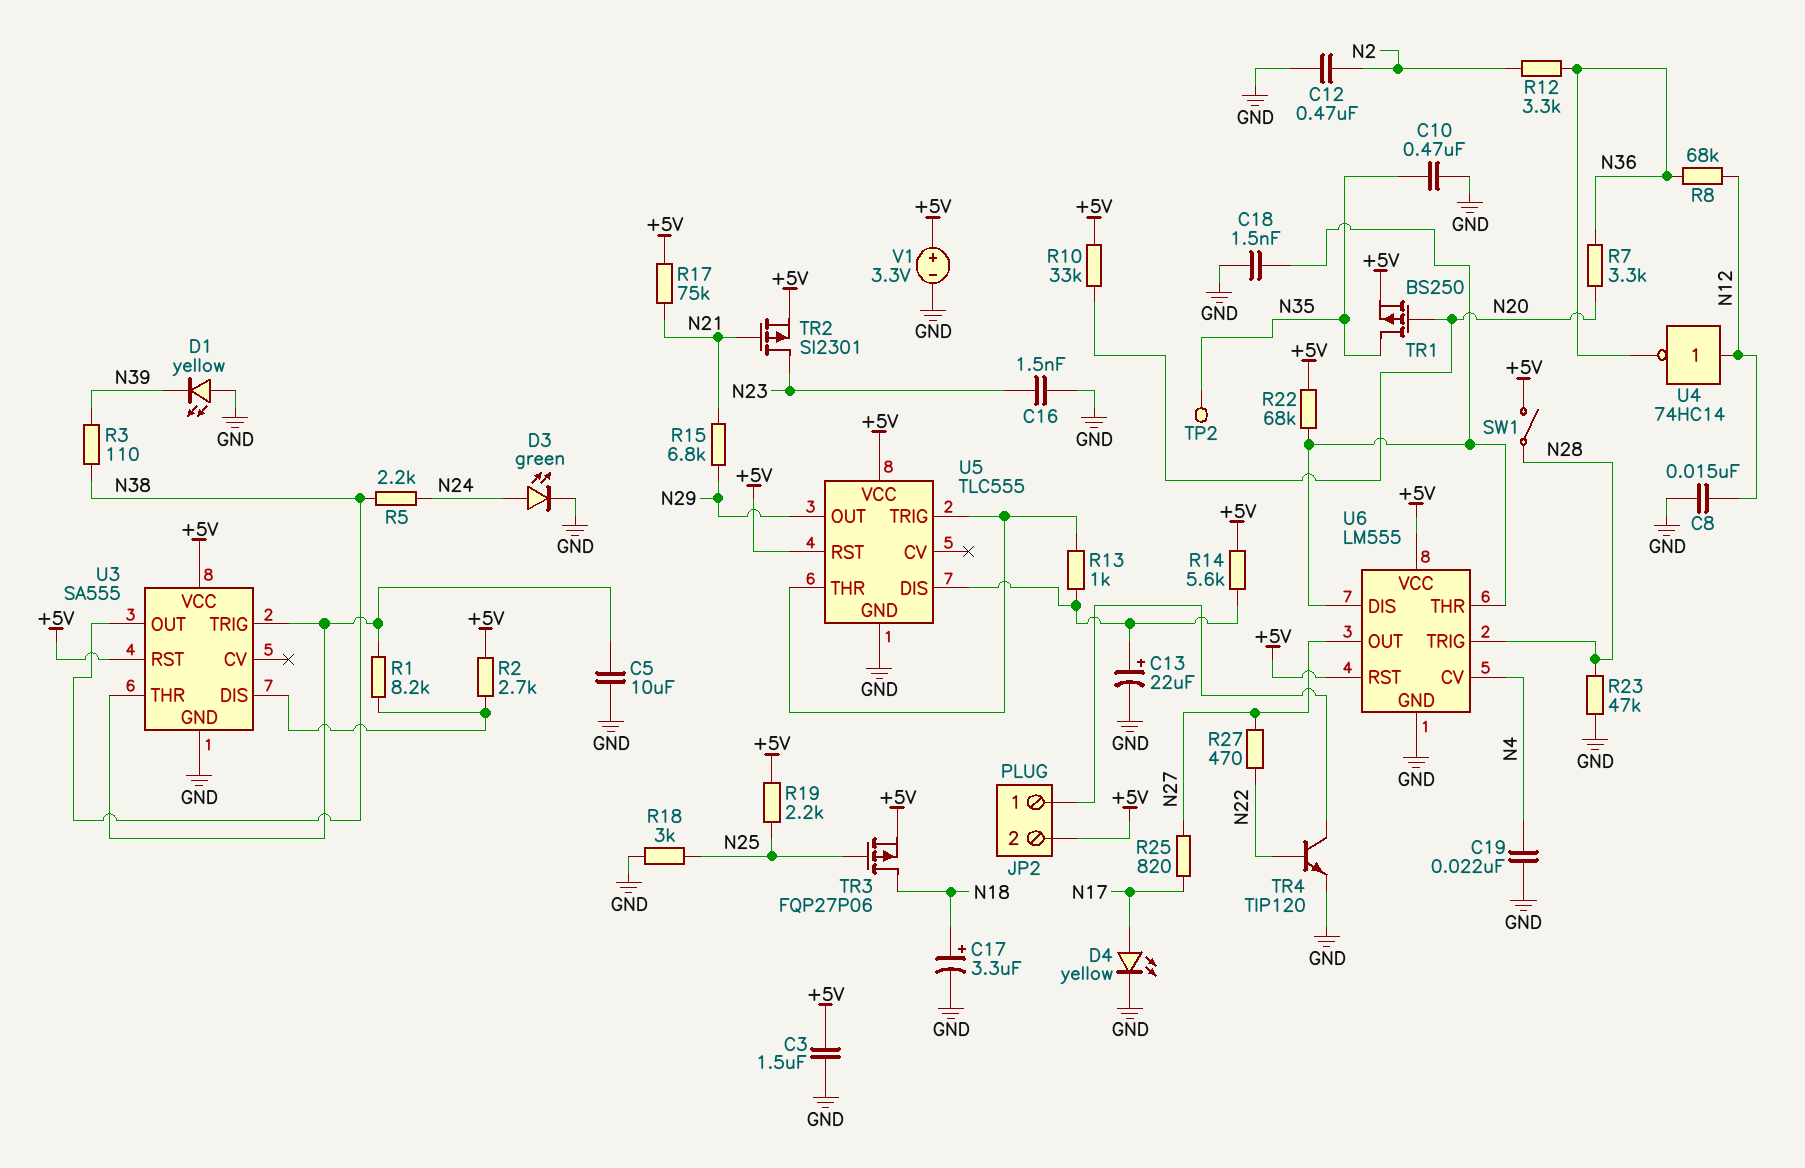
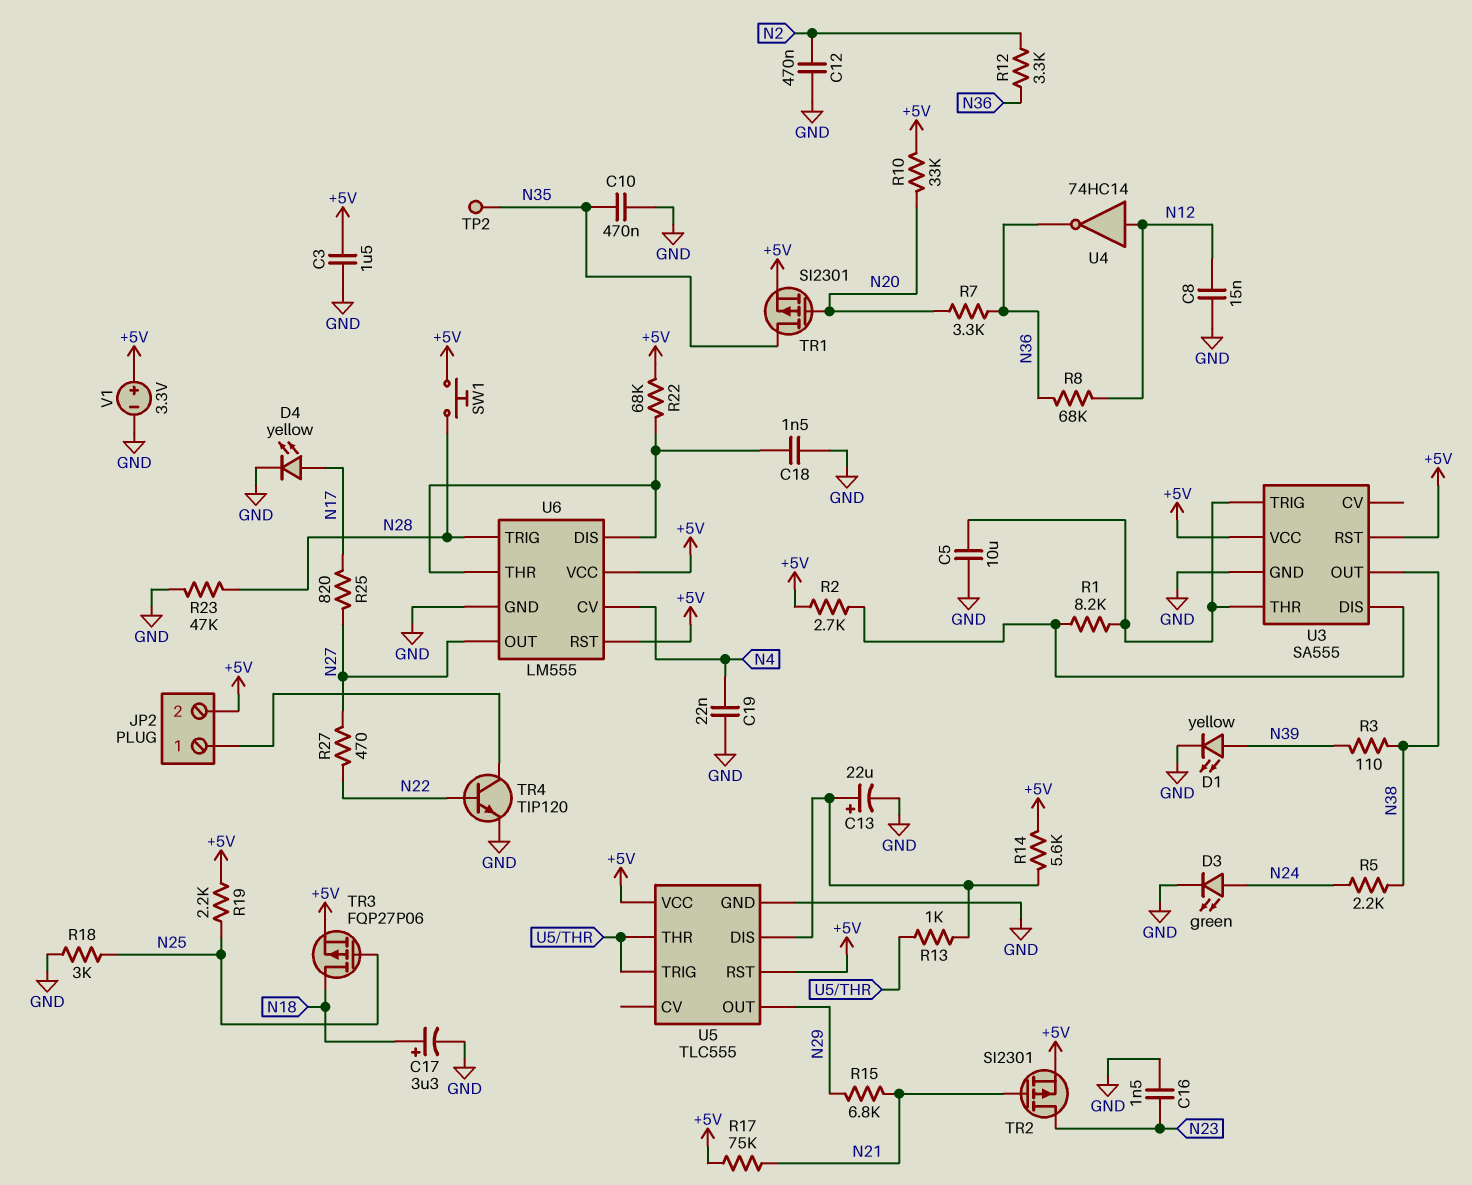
D1: LED yellow (A GND, K N39) -> LED yellow (A N39, K GND)
SW1: switch (+5V, N28) -> button (+5V, N28)
TR1: PMOS BS250 (G N20, D N35, S +5V) -> PMOS SI2301 (G N20, D N35, S +5V)

